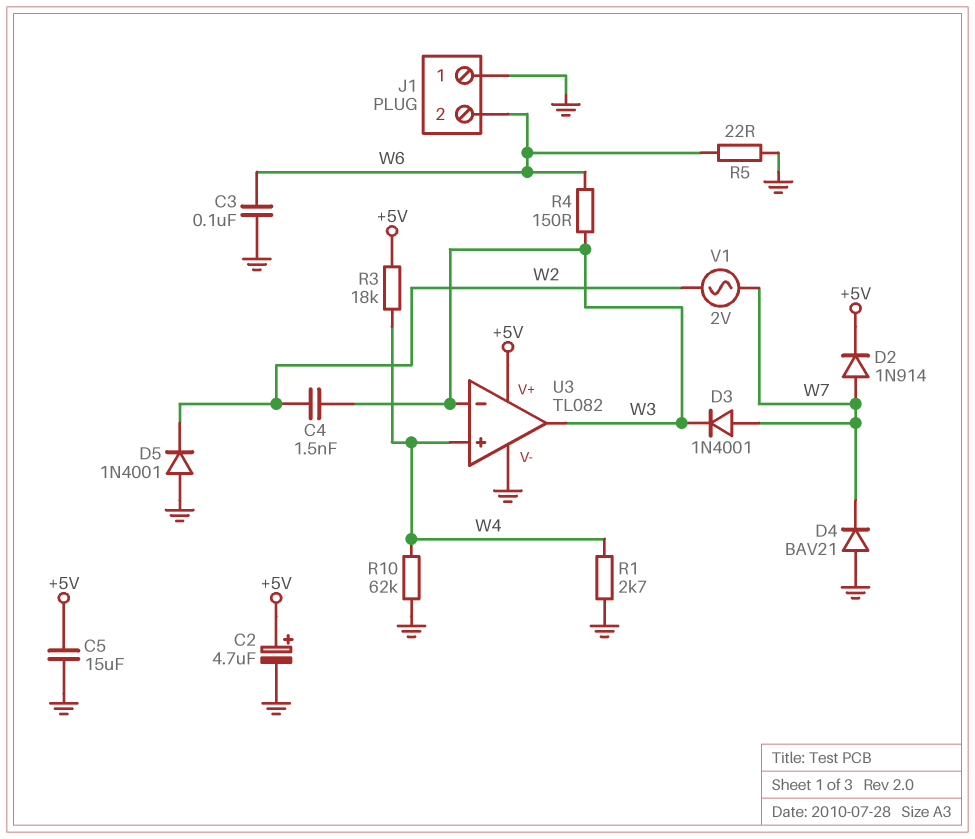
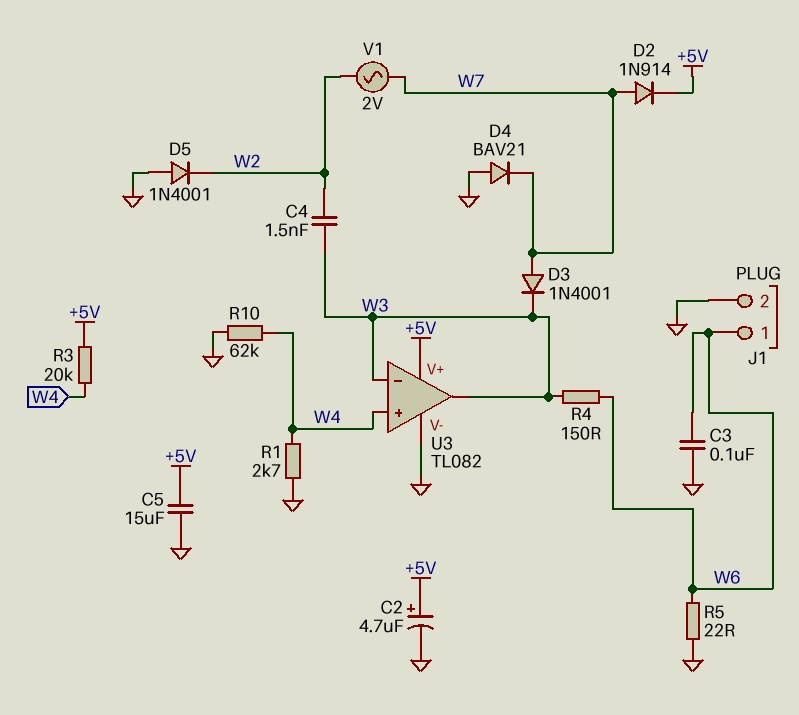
J1 pin 1: GND -> W6
J1 pin 2: W6 -> GND
R3: 18k (+5V, W4) -> 20k (+5V, W4)

